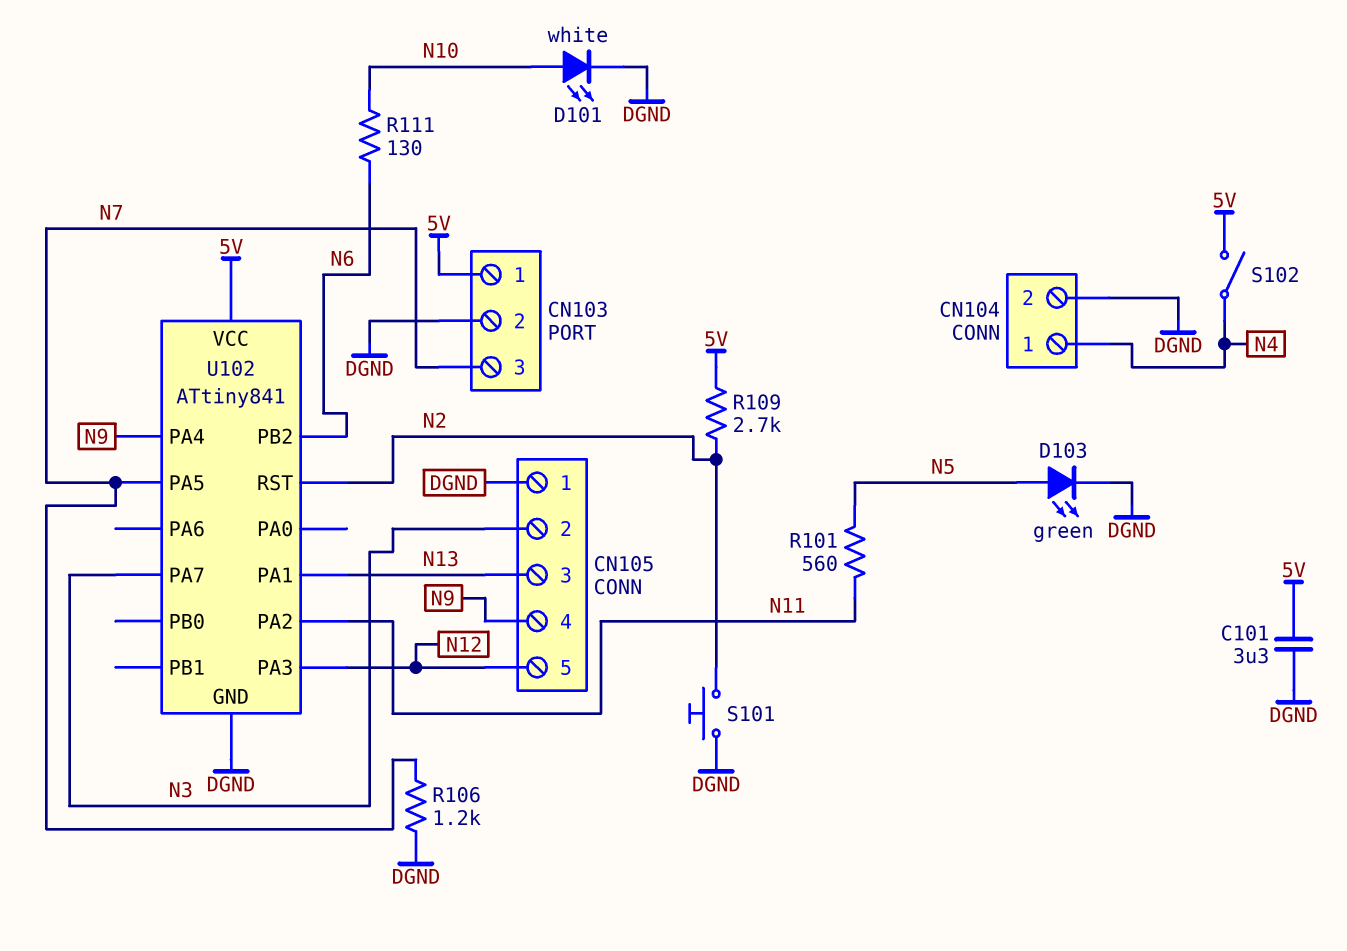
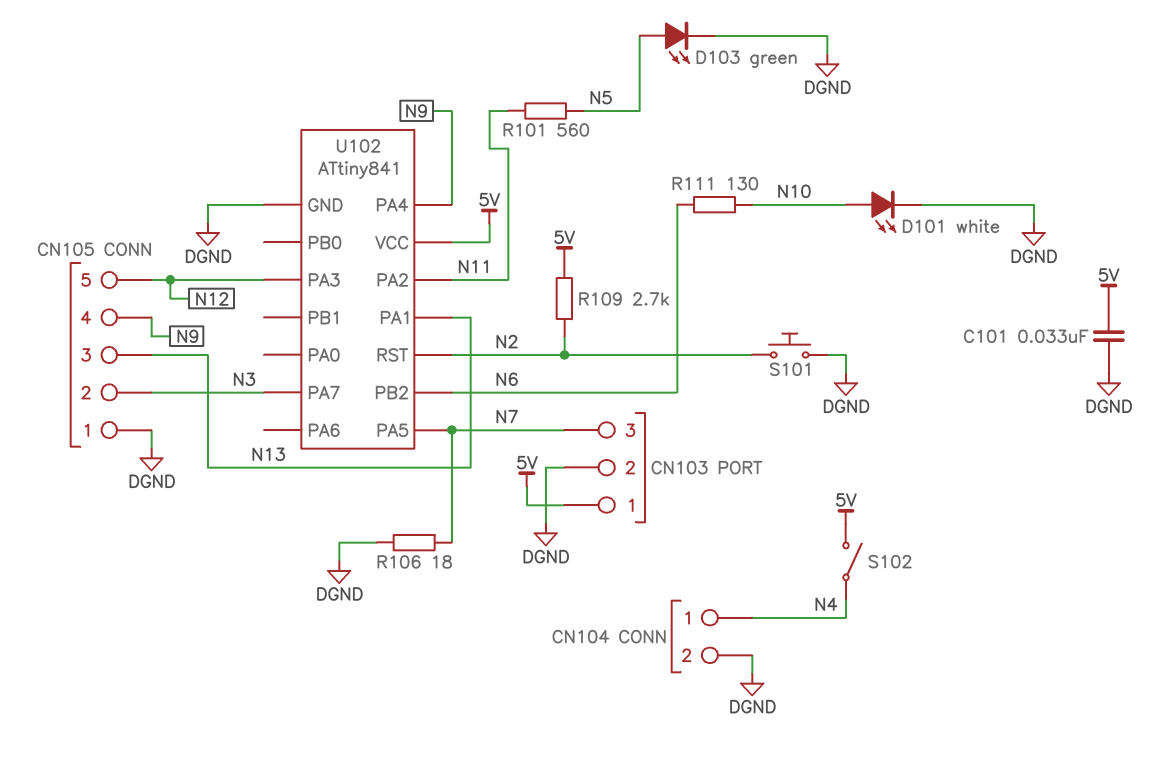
C101: 3.3uF (5V, DGND) -> 33nF (5V, DGND)
R106: 1.2k (DGND, N7) -> 18 (DGND, N7)

